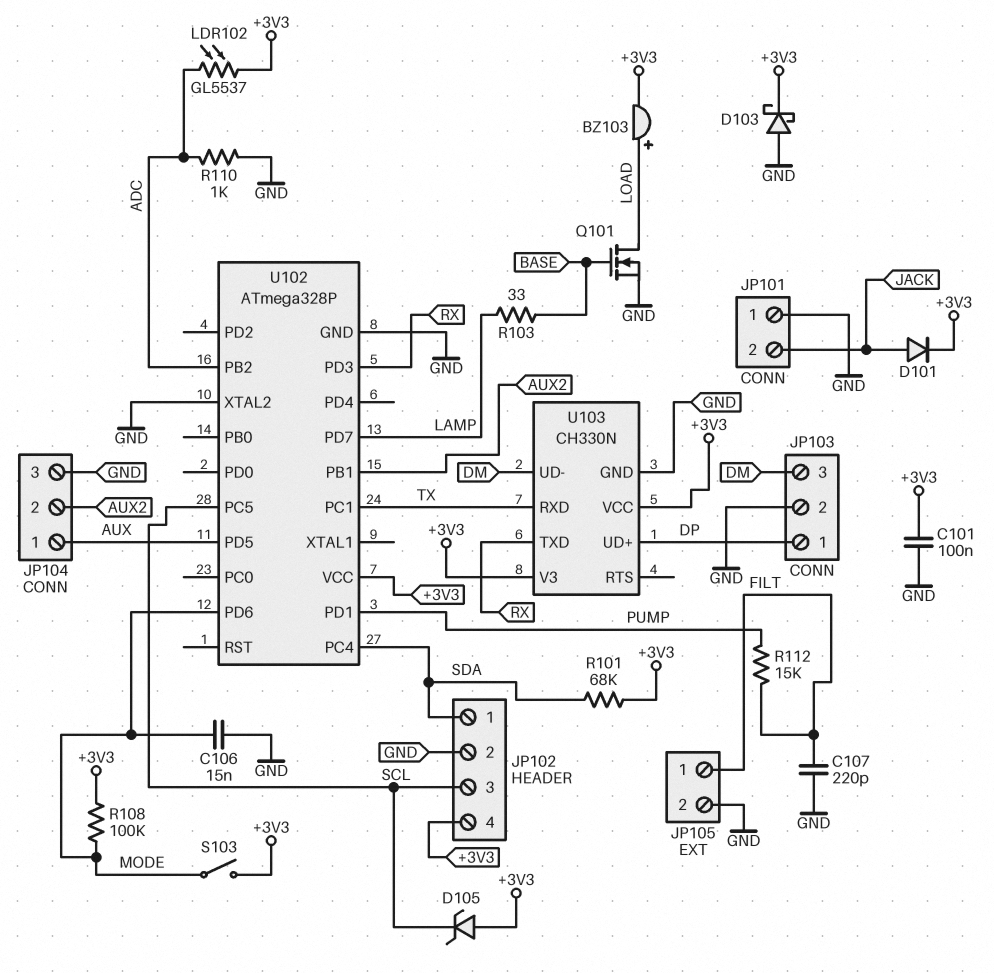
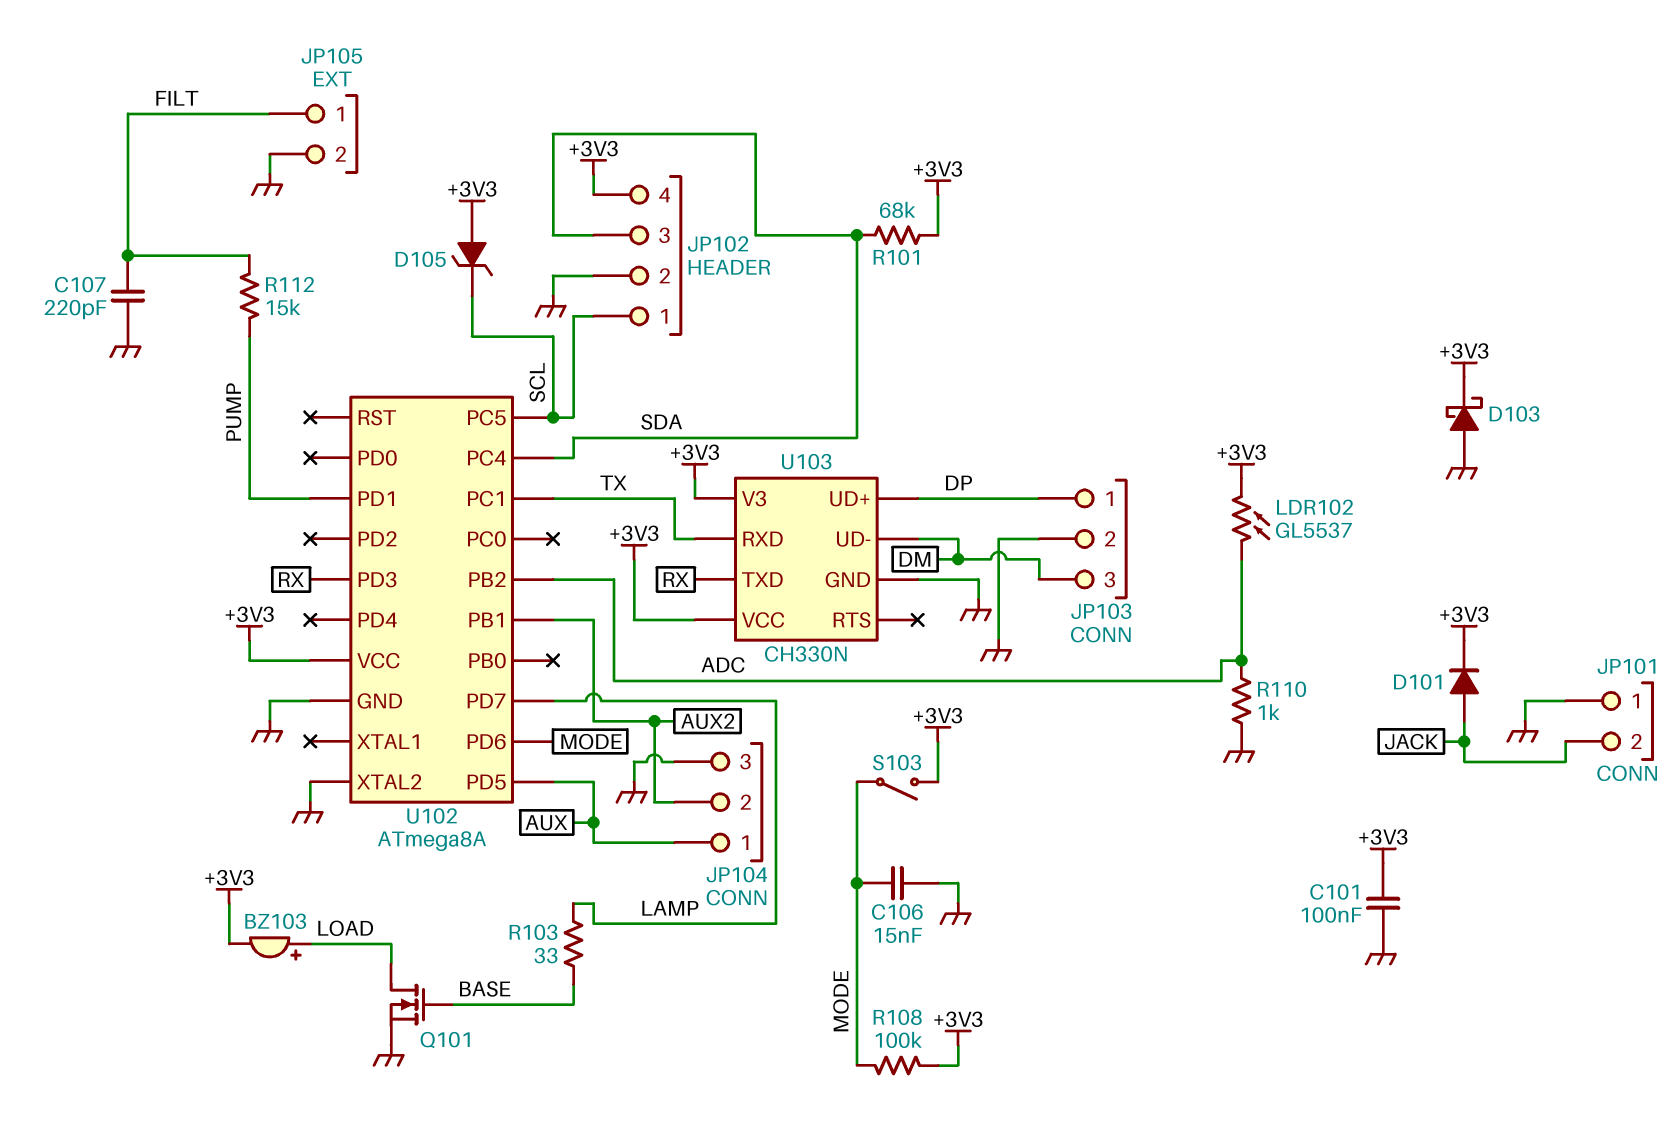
JP102 pin 1: SDA -> SCL
JP102 pin 3: SCL -> SDA
U102: ATmega328P -> ATmega8A

